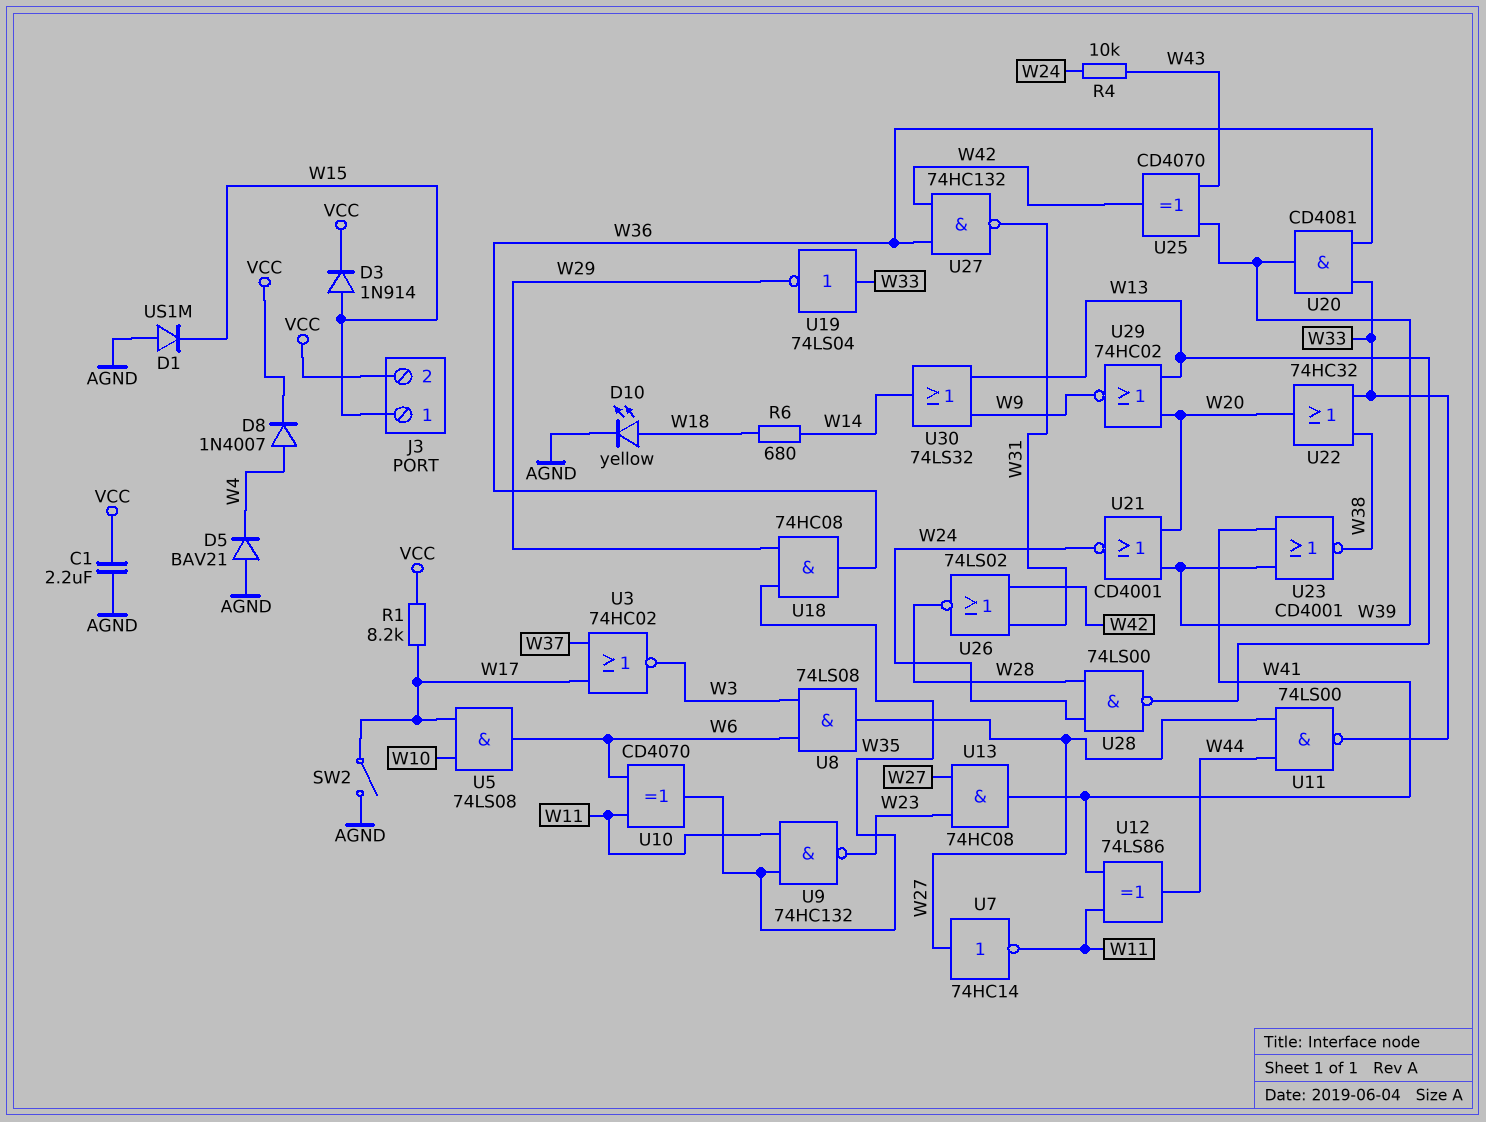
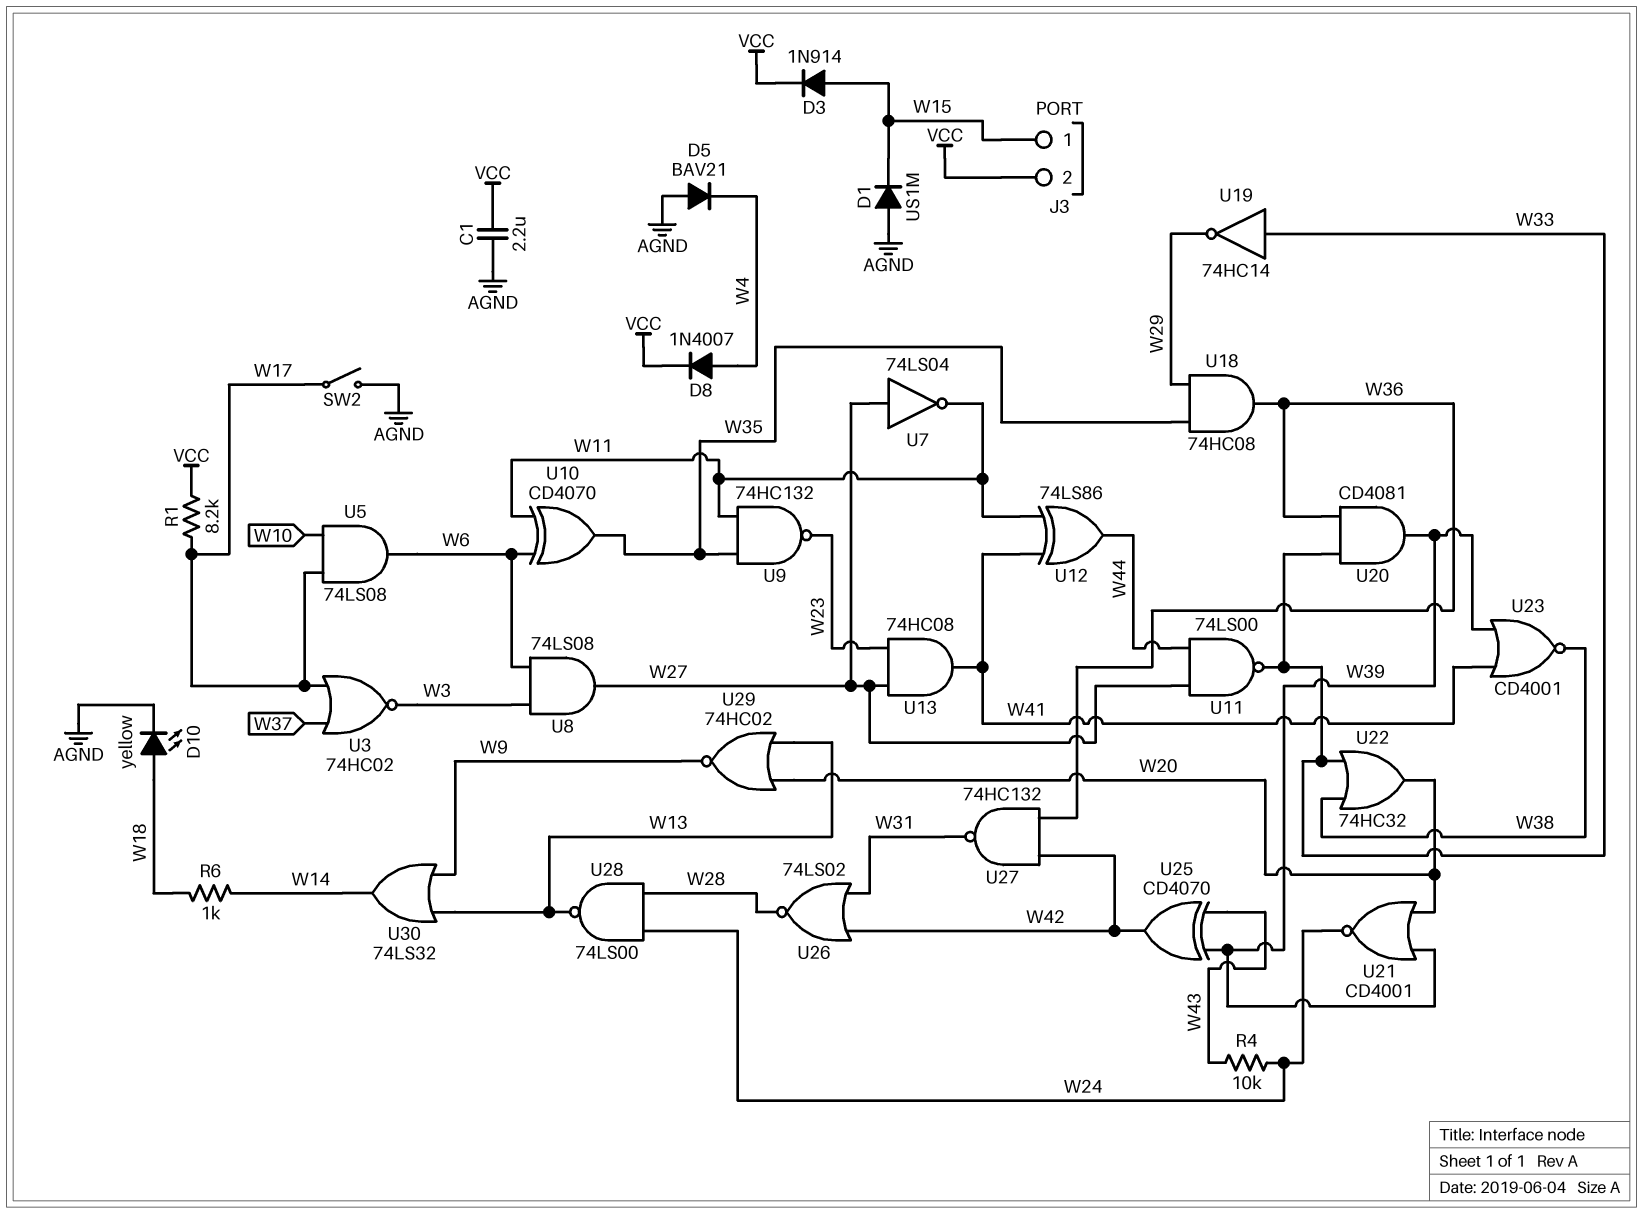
R6: 680 (W14, W18) -> 1k (W14, W18)
U7: NOT 74HC14 (in W27, out W11) -> NOT 74LS04 (in W27, out W11)
U19: NOT 74LS04 (in W33, out W29) -> NOT 74HC14 (in W33, out W29)

